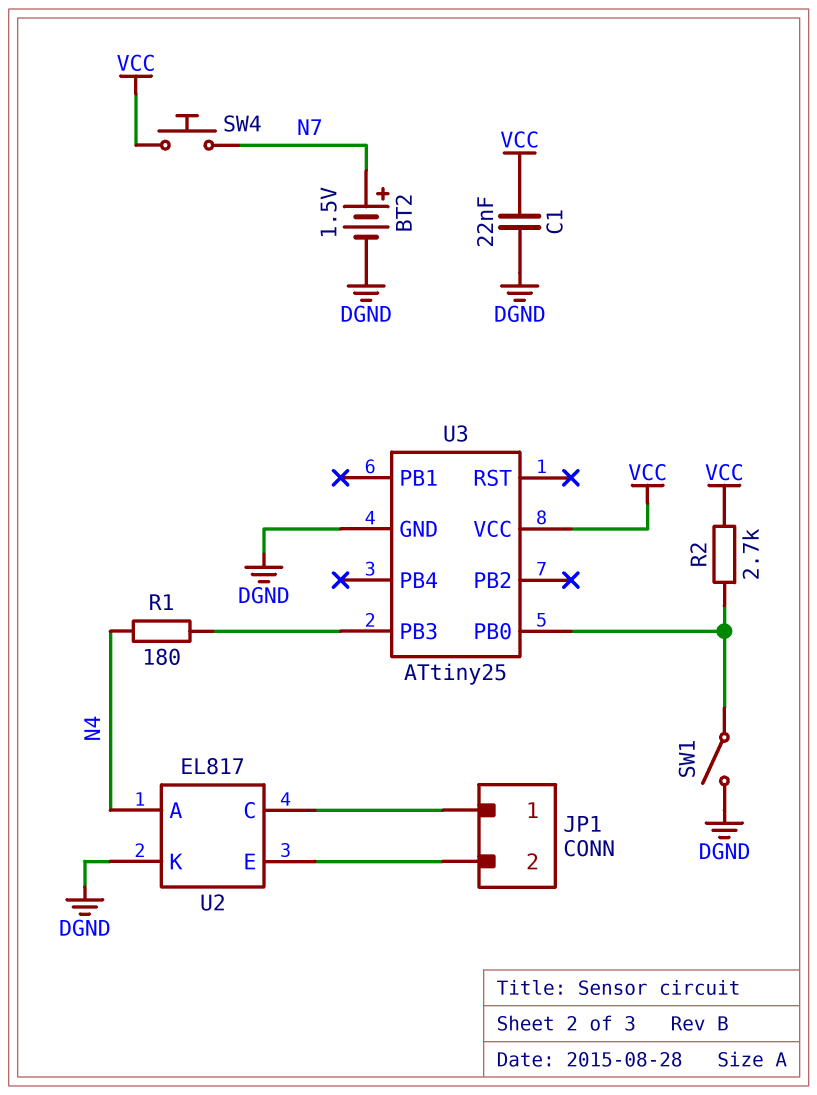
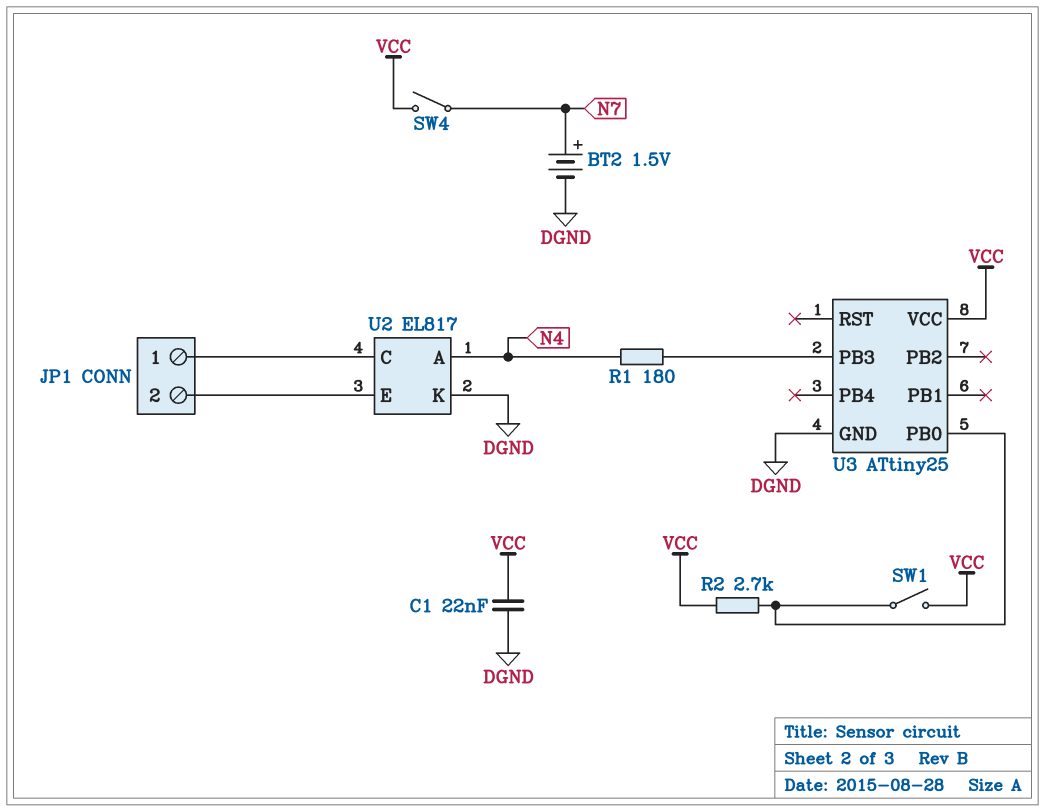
SW1: switch (DGND, U3/PB0) -> switch (U3/PB0, VCC)
SW4: button (N7, VCC) -> switch (N7, VCC)

